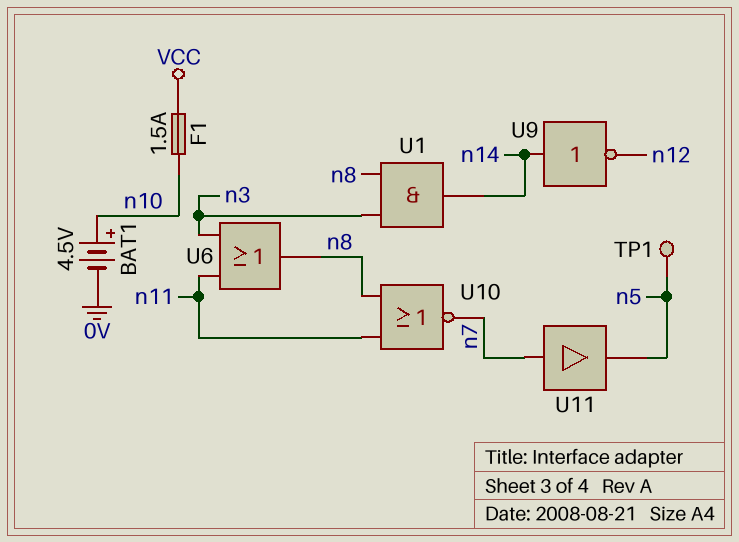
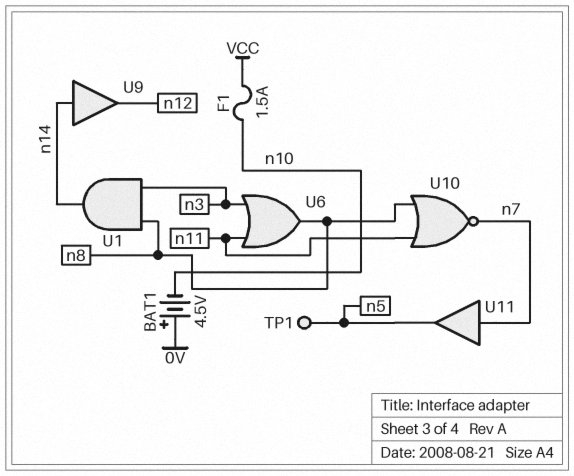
BAT1: 4.5V (plus n10, minus 0V) -> 4.5V (plus 0V, minus n10)
U9: NOT (in n14, out n12) -> buffer (in n14, out n12)

